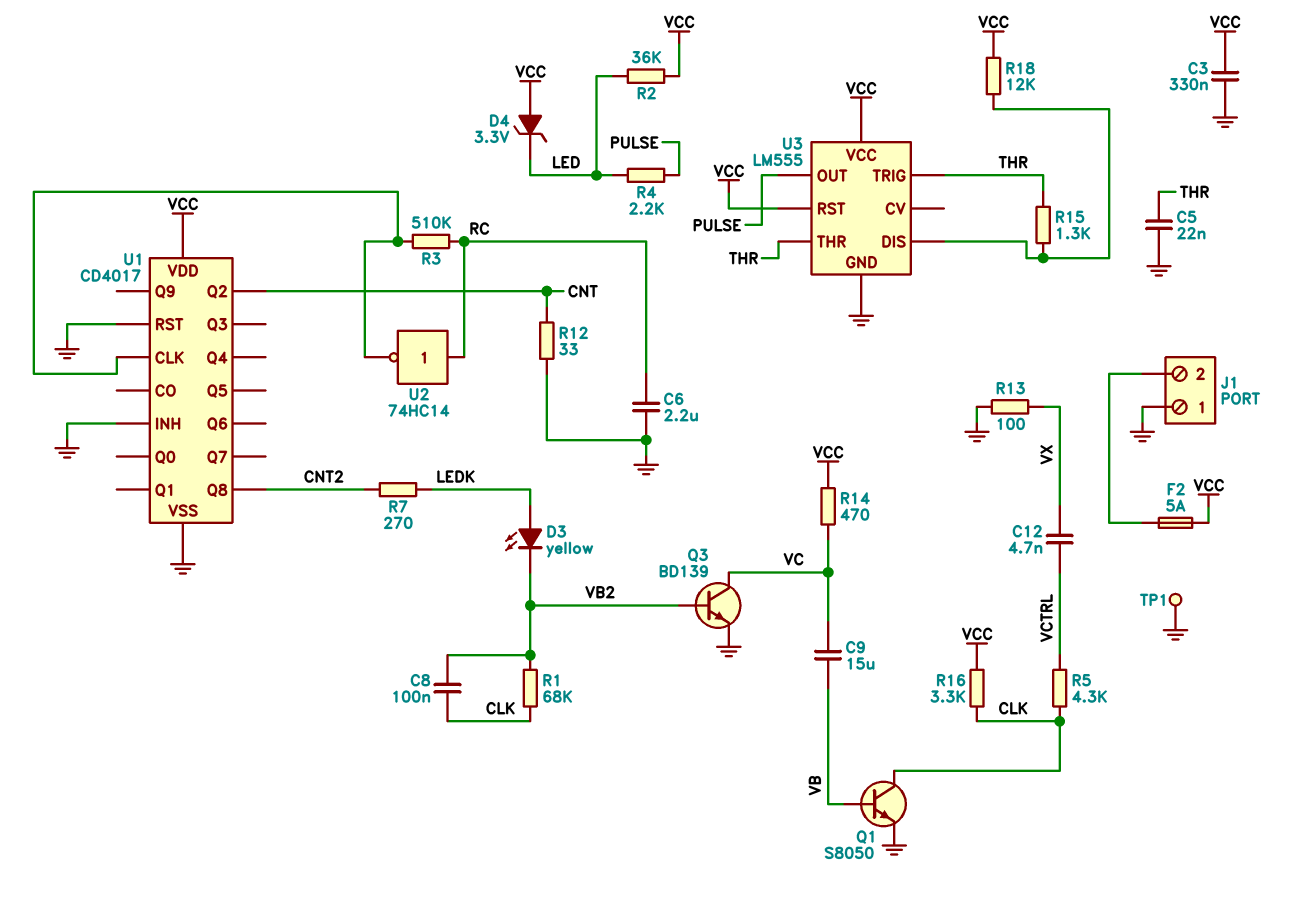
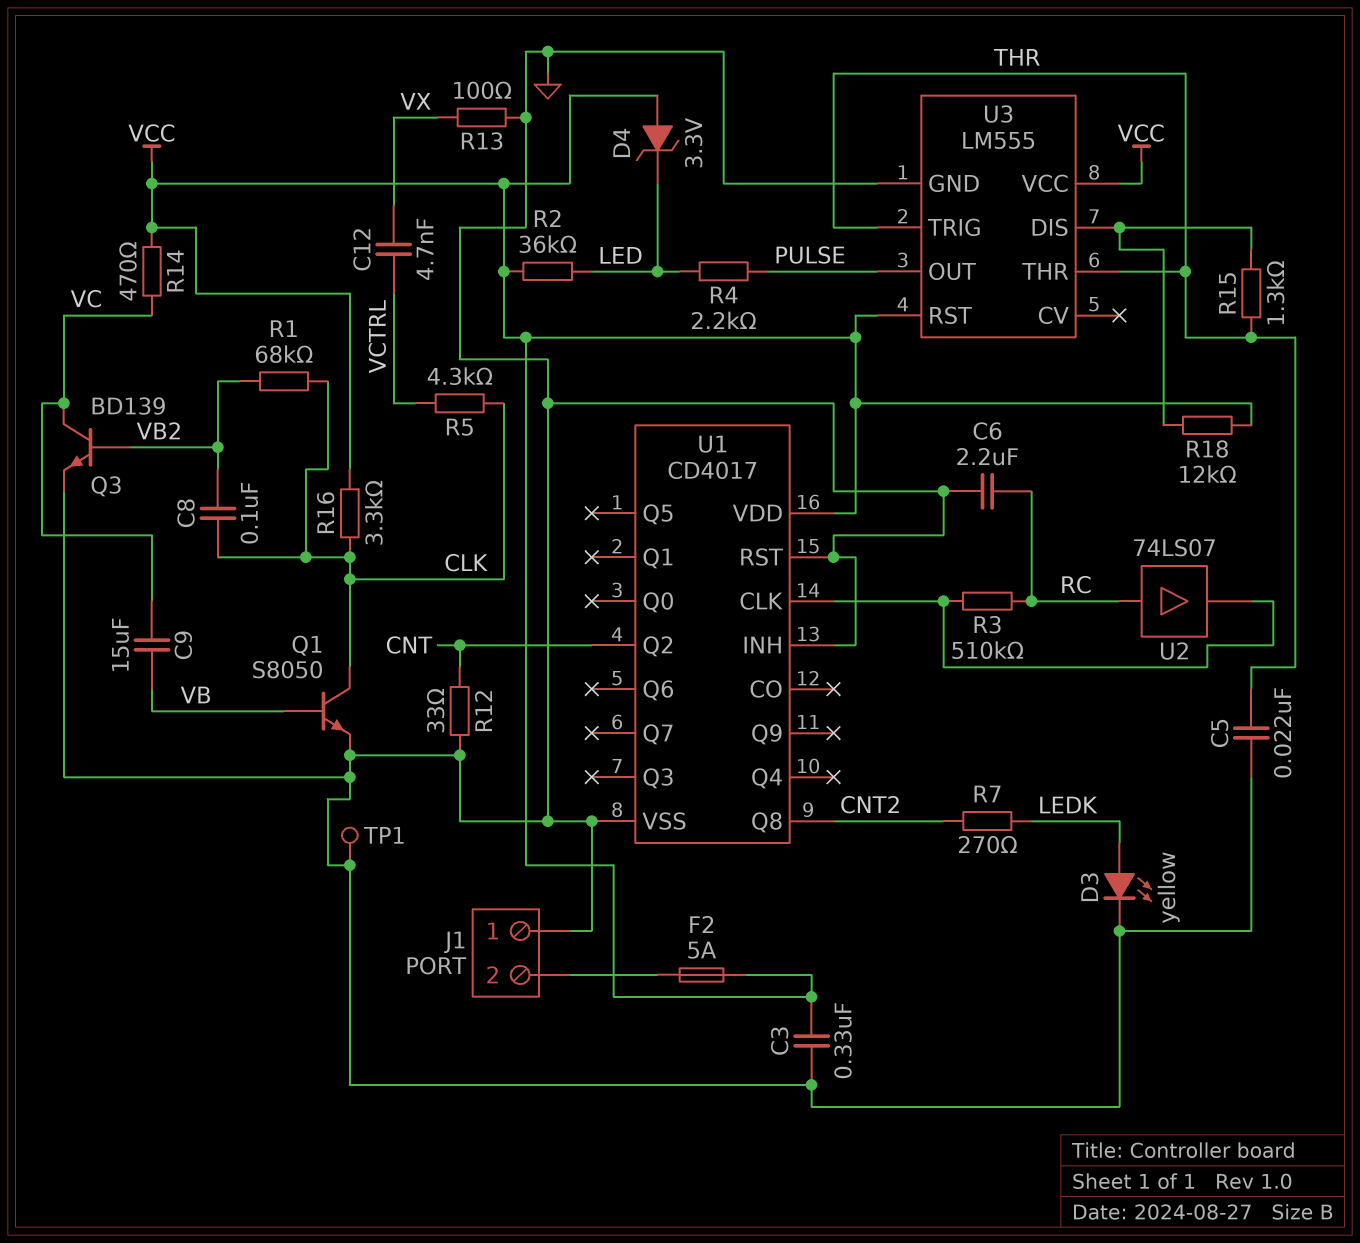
D3: LED yellow (A LEDK, K VB2) -> LED yellow (A LEDK, K GND)
U2: NOT 74HC14 (in RC, out U1/CLK) -> buffer 74LS07 (in RC, out U1/CLK)

